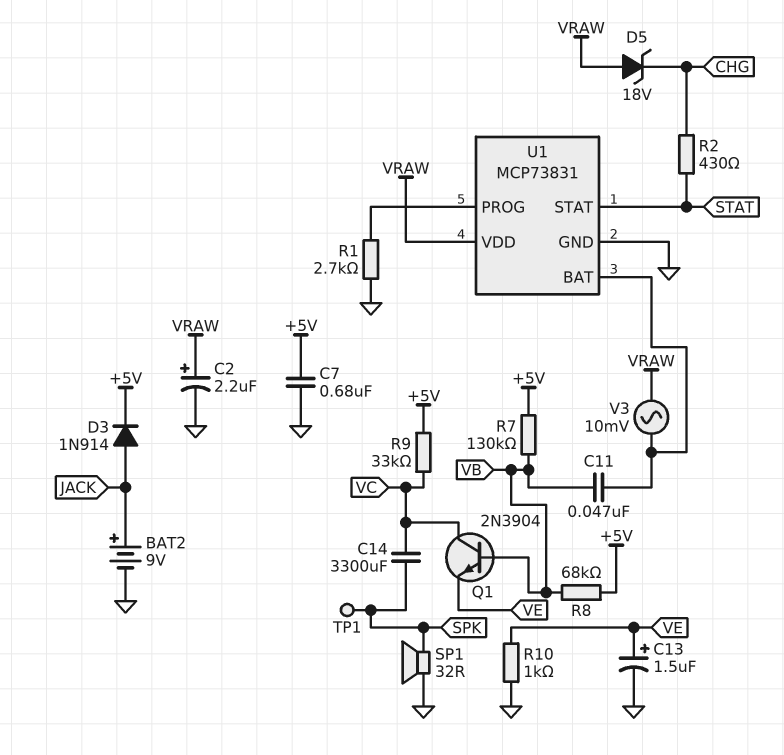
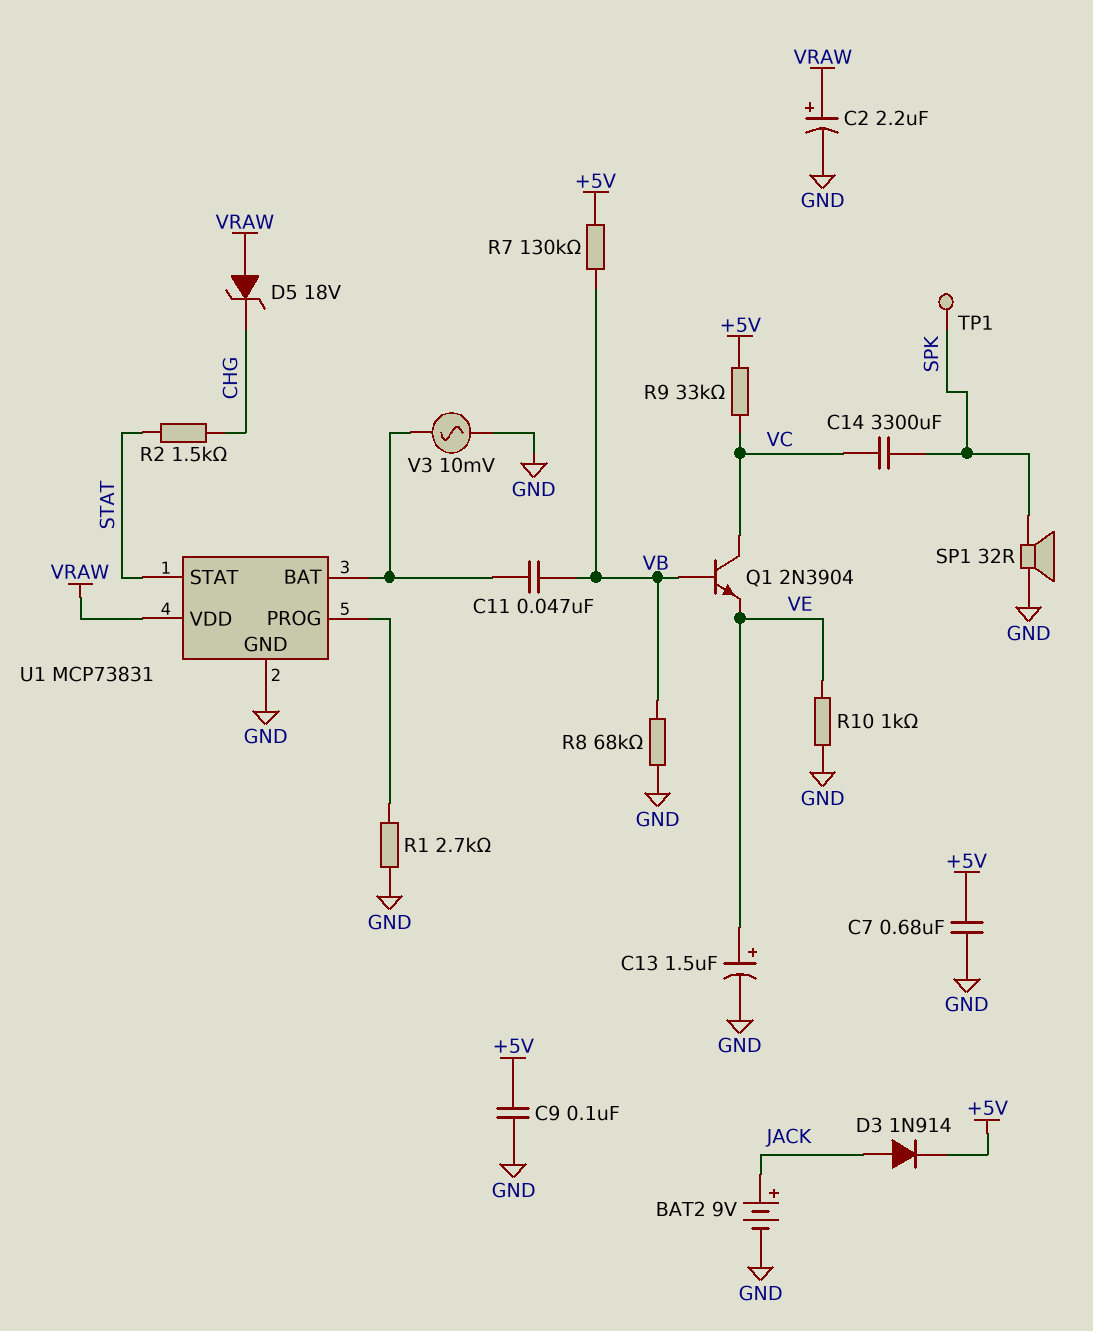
C9: none -> 100nF (+5V, GND)
R2: 430 (CHG, STAT) -> 1.5k (CHG, STAT)
R8: 68k (+5V, VB) -> 68k (GND, VB)
V3: AC 10mV (U1/BAT, VRAW) -> AC 10mV (GND, U1/BAT)

